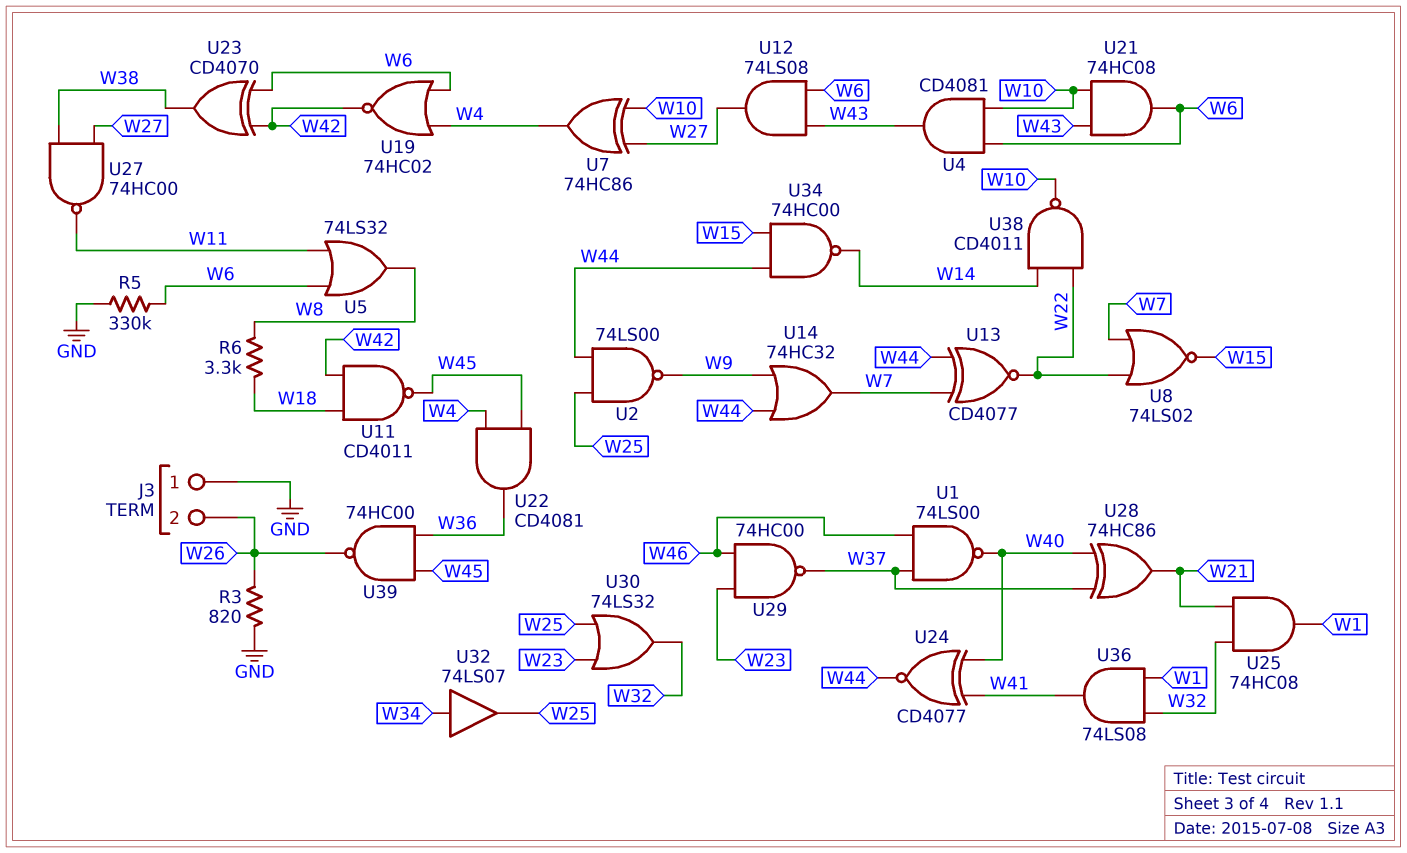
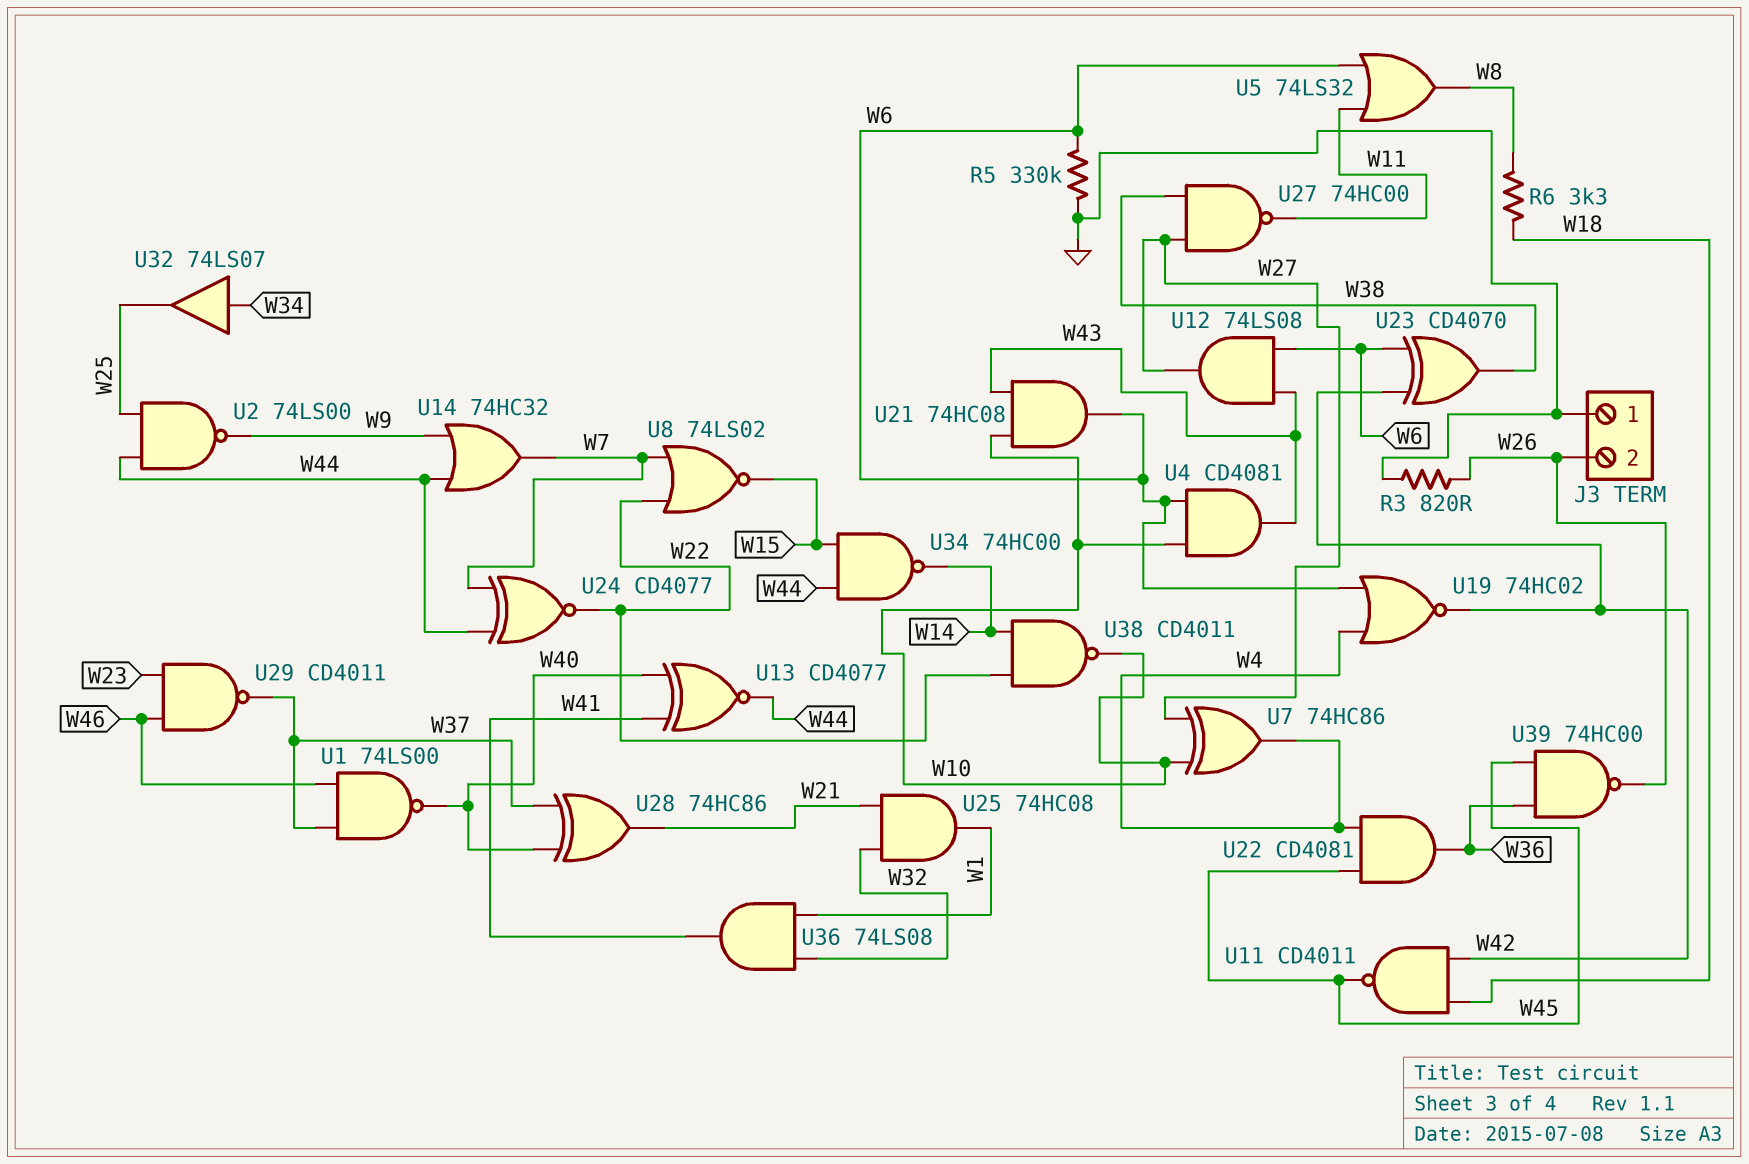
U13: XNOR CD4077 (in W7, in W44, out W22) -> XNOR CD4077 (in W40, in W41, out W44)
U24: XNOR CD4077 (in W40, in W41, out W44) -> XNOR CD4077 (in W7, in W44, out W22)
U29: NAND 74HC00 (in W23, in W46, out W37) -> NAND CD4011 (in W23, in W46, out W37)
U30: OR 74LS32 (in W23, in W25, out W32) -> none

